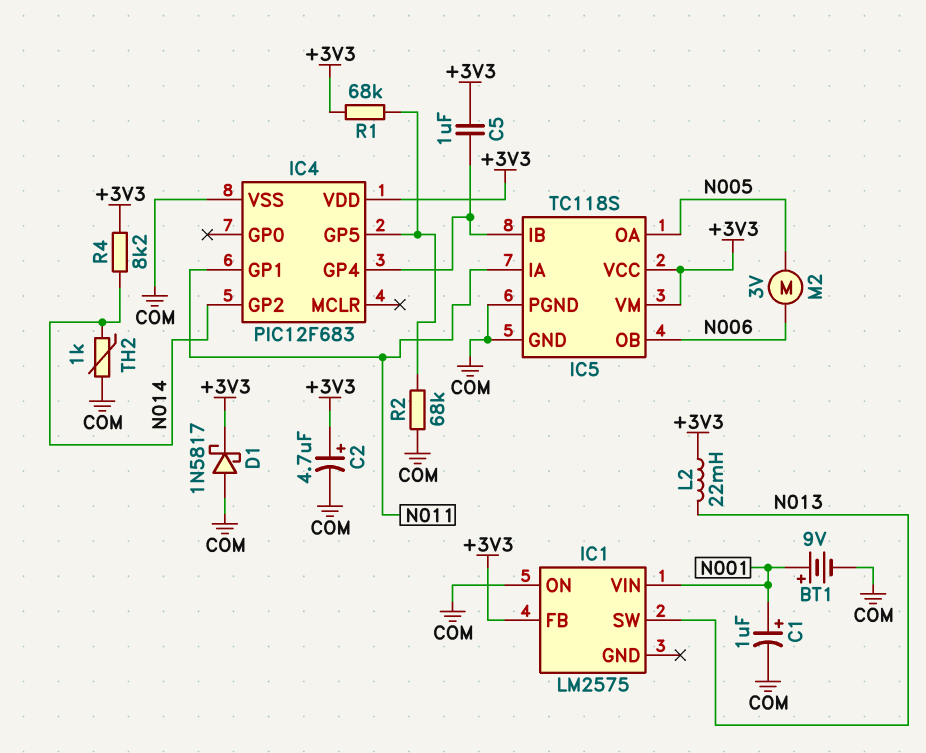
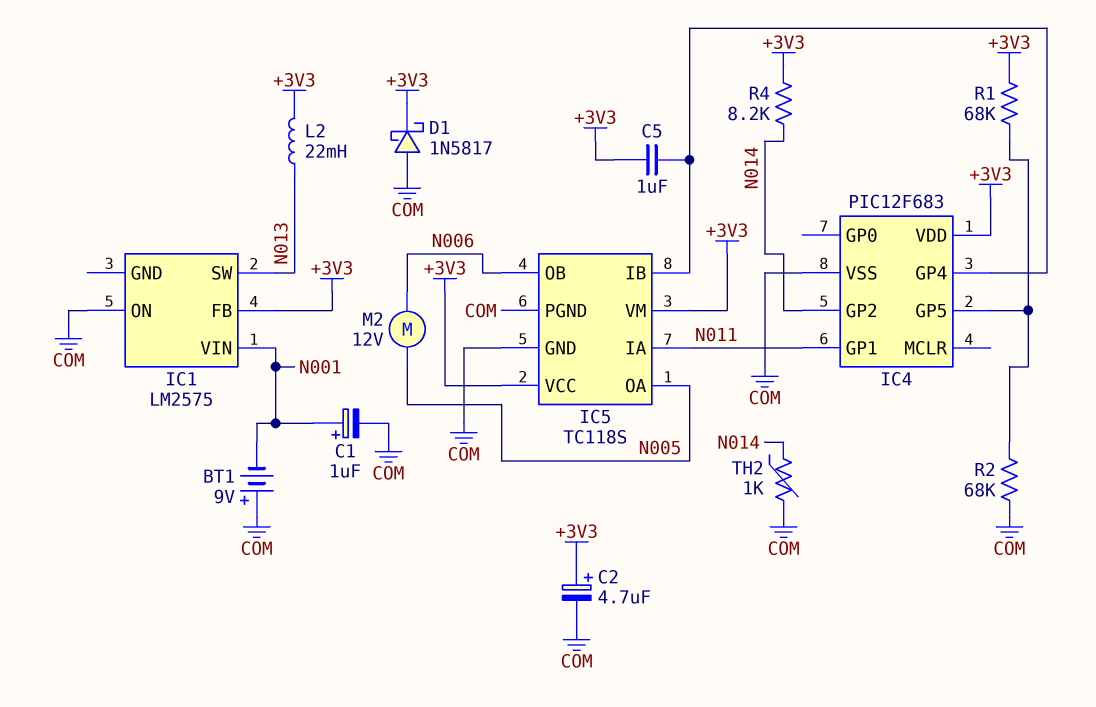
BT1: 9V (plus N001, minus COM) -> 9V (plus COM, minus N001)
M2: motor 3V (N005, N006) -> motor 12V (N005, N006)

